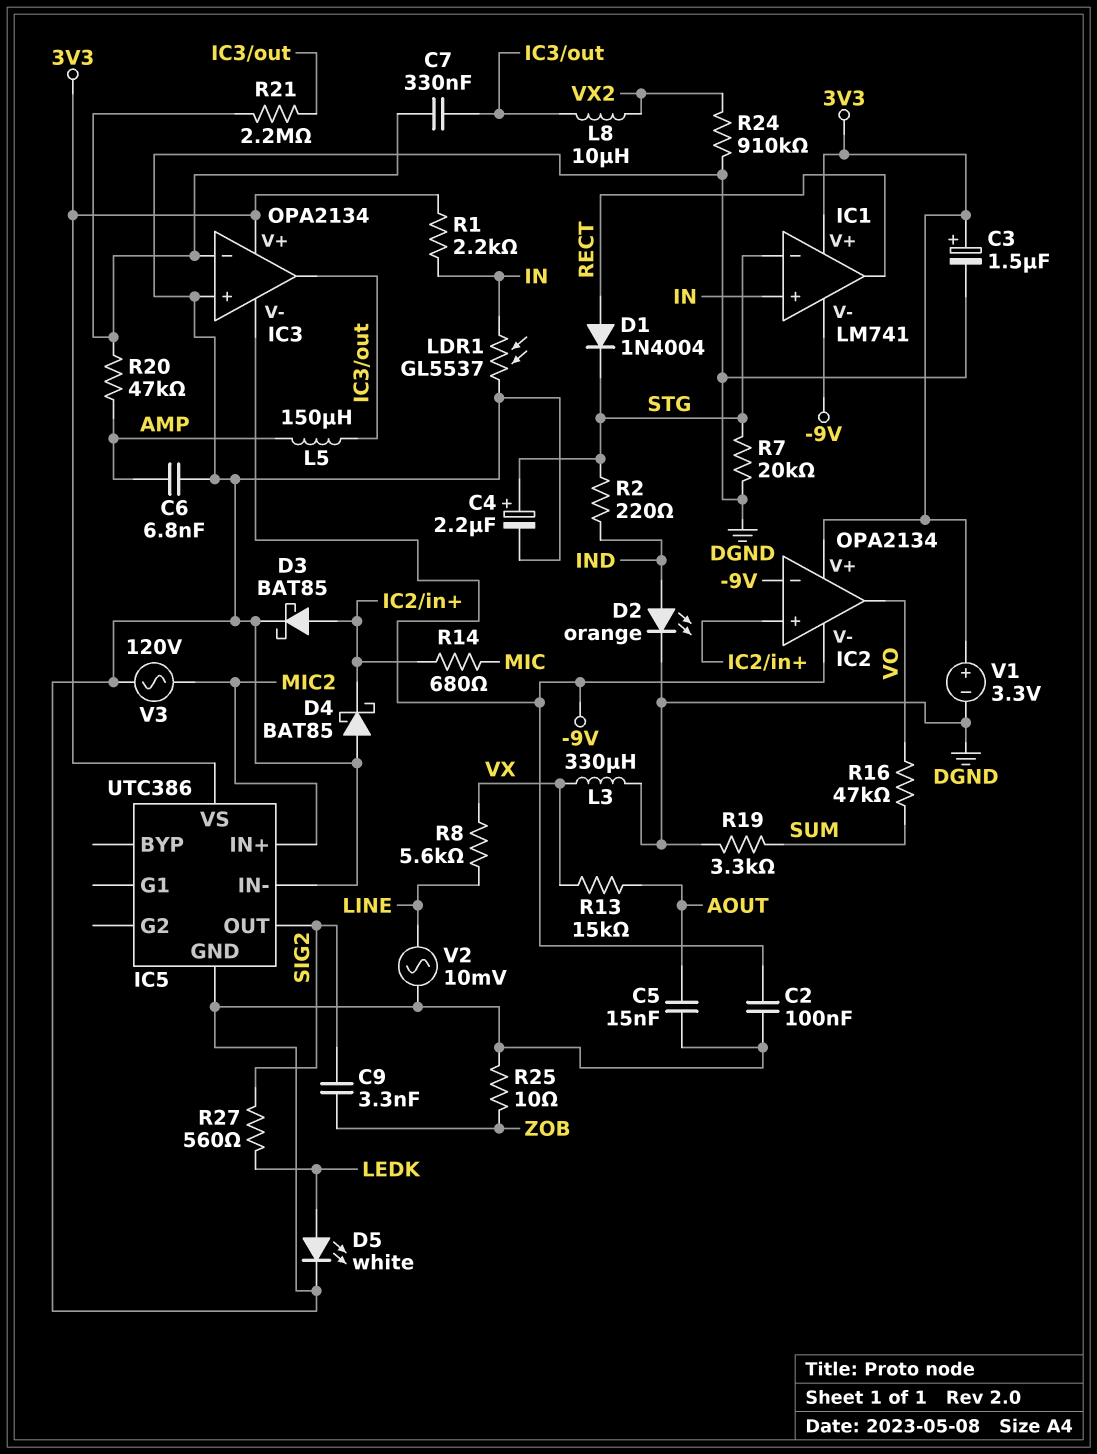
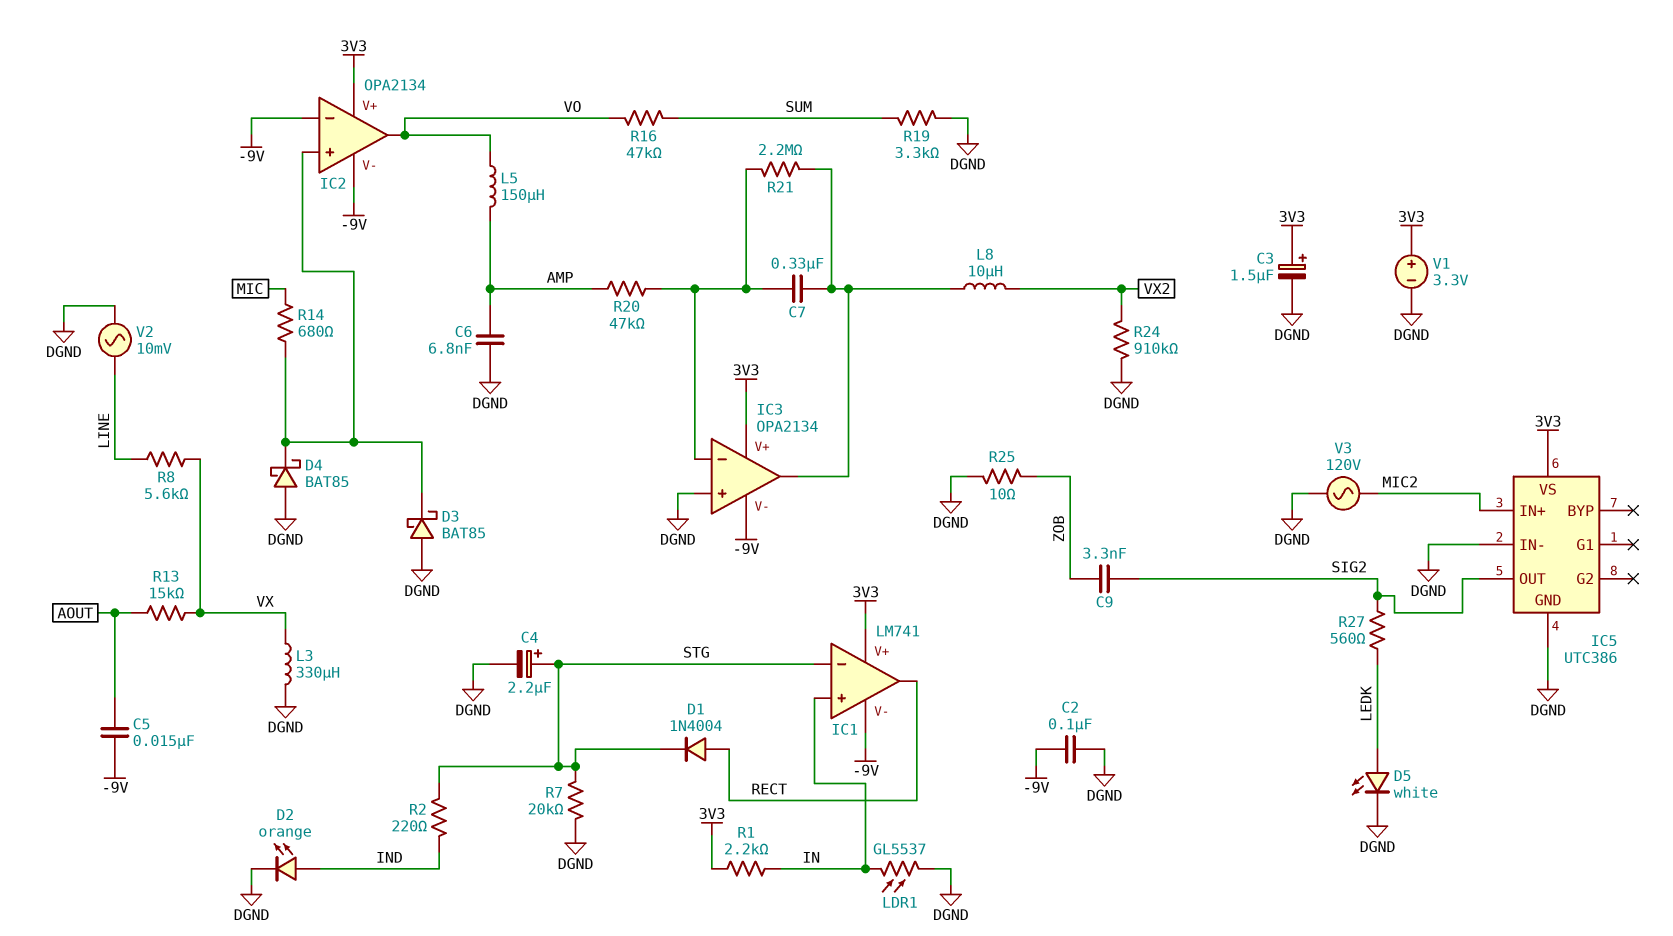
C5: 15nF (AOUT, DGND) -> 15nF (-9V, AOUT)
D3: schottky BAT85 (A IC2/in+, K DGND) -> schottky BAT85 (A DGND, K IC2/in+)
L5: 150uH (AMP, IC3/out) -> 150uH (AMP, VO)

